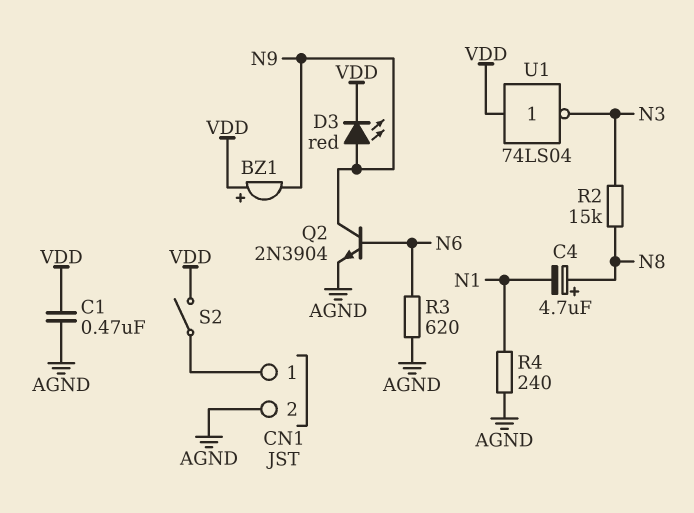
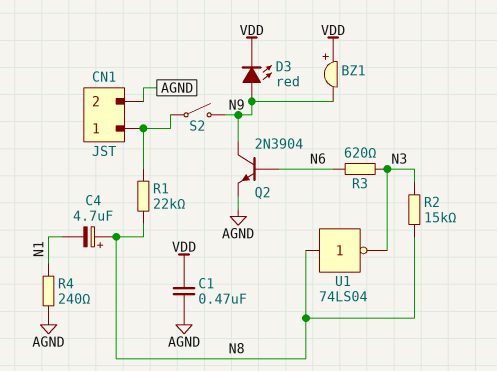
R1: none -> 22k (CN1/1, N8)
R3: 620 (AGND, N6) -> 620 (N3, N6)
S2: switch (CN1/1, VDD) -> switch (CN1/1, N9)
U1: NOT 74LS04 (in VDD, out N3) -> NOT 74LS04 (in N8, out N3)

